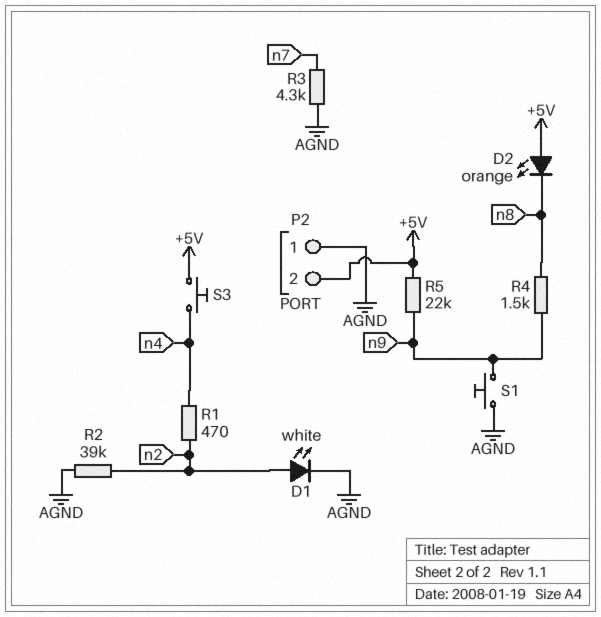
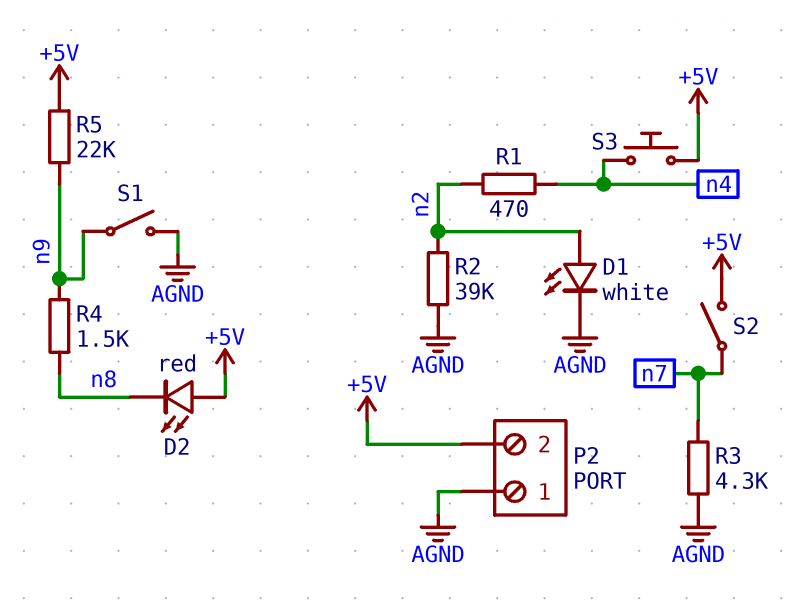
D2: LED orange (A +5V, K n8) -> LED red (A +5V, K n8)
S1: button (AGND, n9) -> switch (AGND, n9)
S2: none -> switch (+5V, n7)

